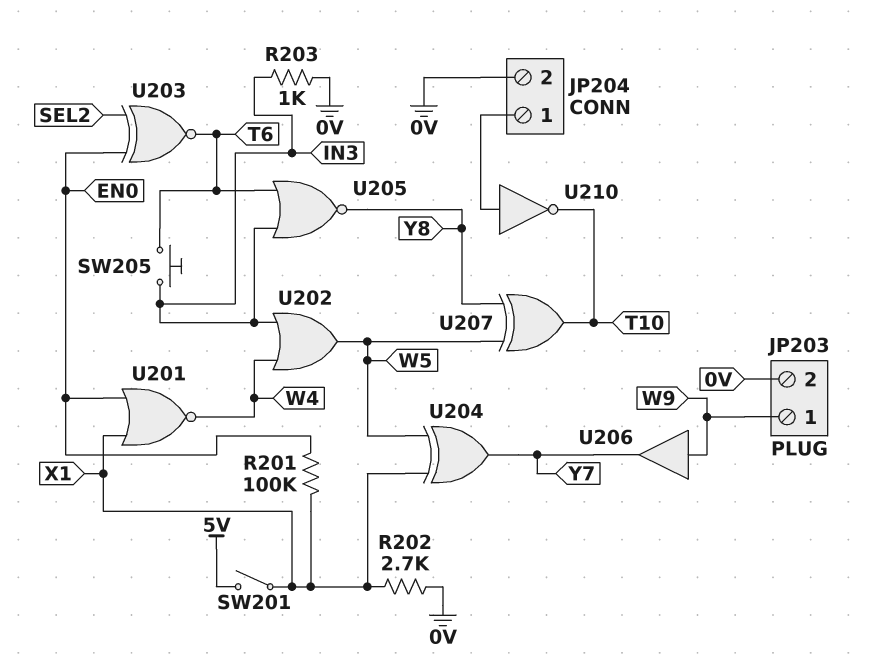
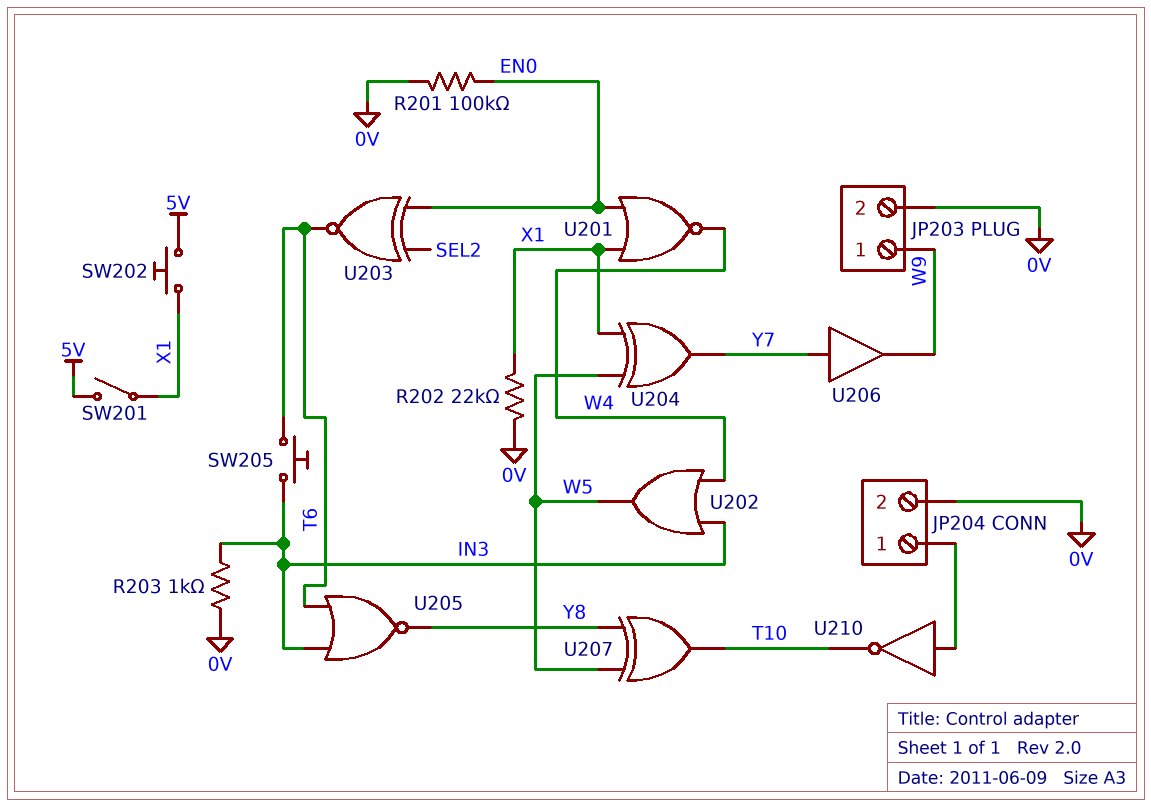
R201: 100k (EN0, X1) -> 100k (0V, EN0)
R202: 2.7k (0V, X1) -> 22k (0V, X1)
SW202: none -> button (5V, X1)
U206: buffer (in W9, out Y7) -> buffer (in Y7, out W9)

